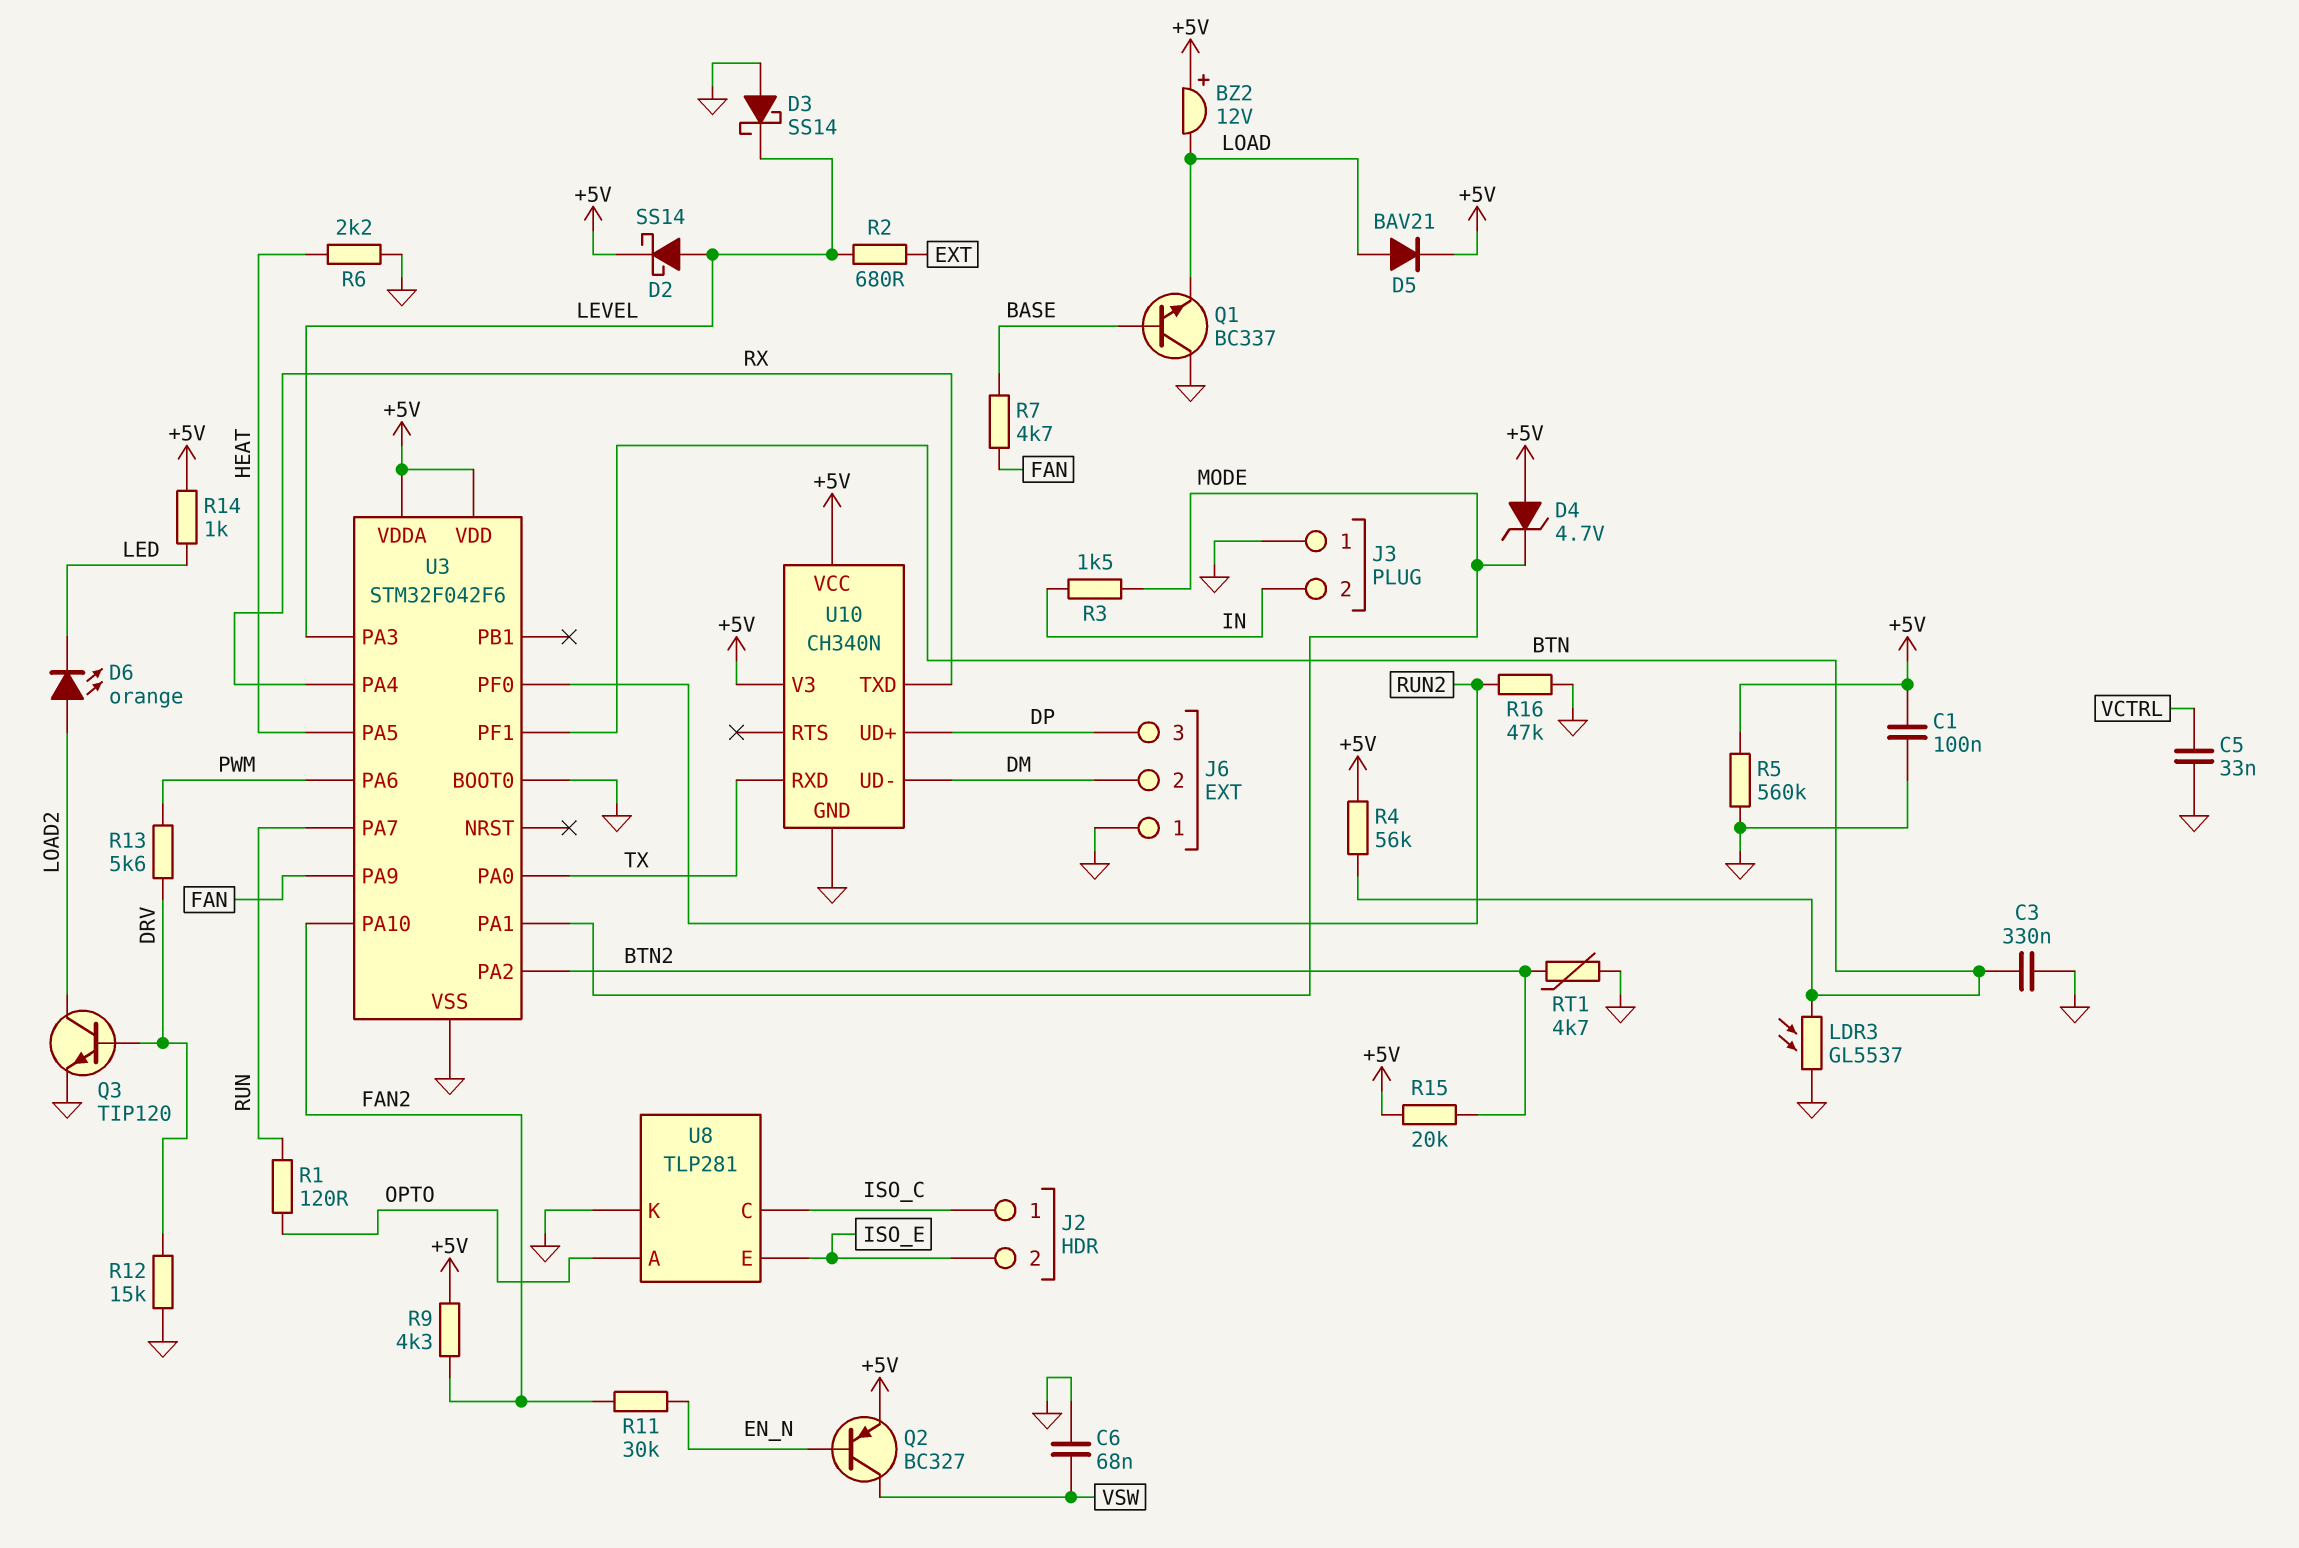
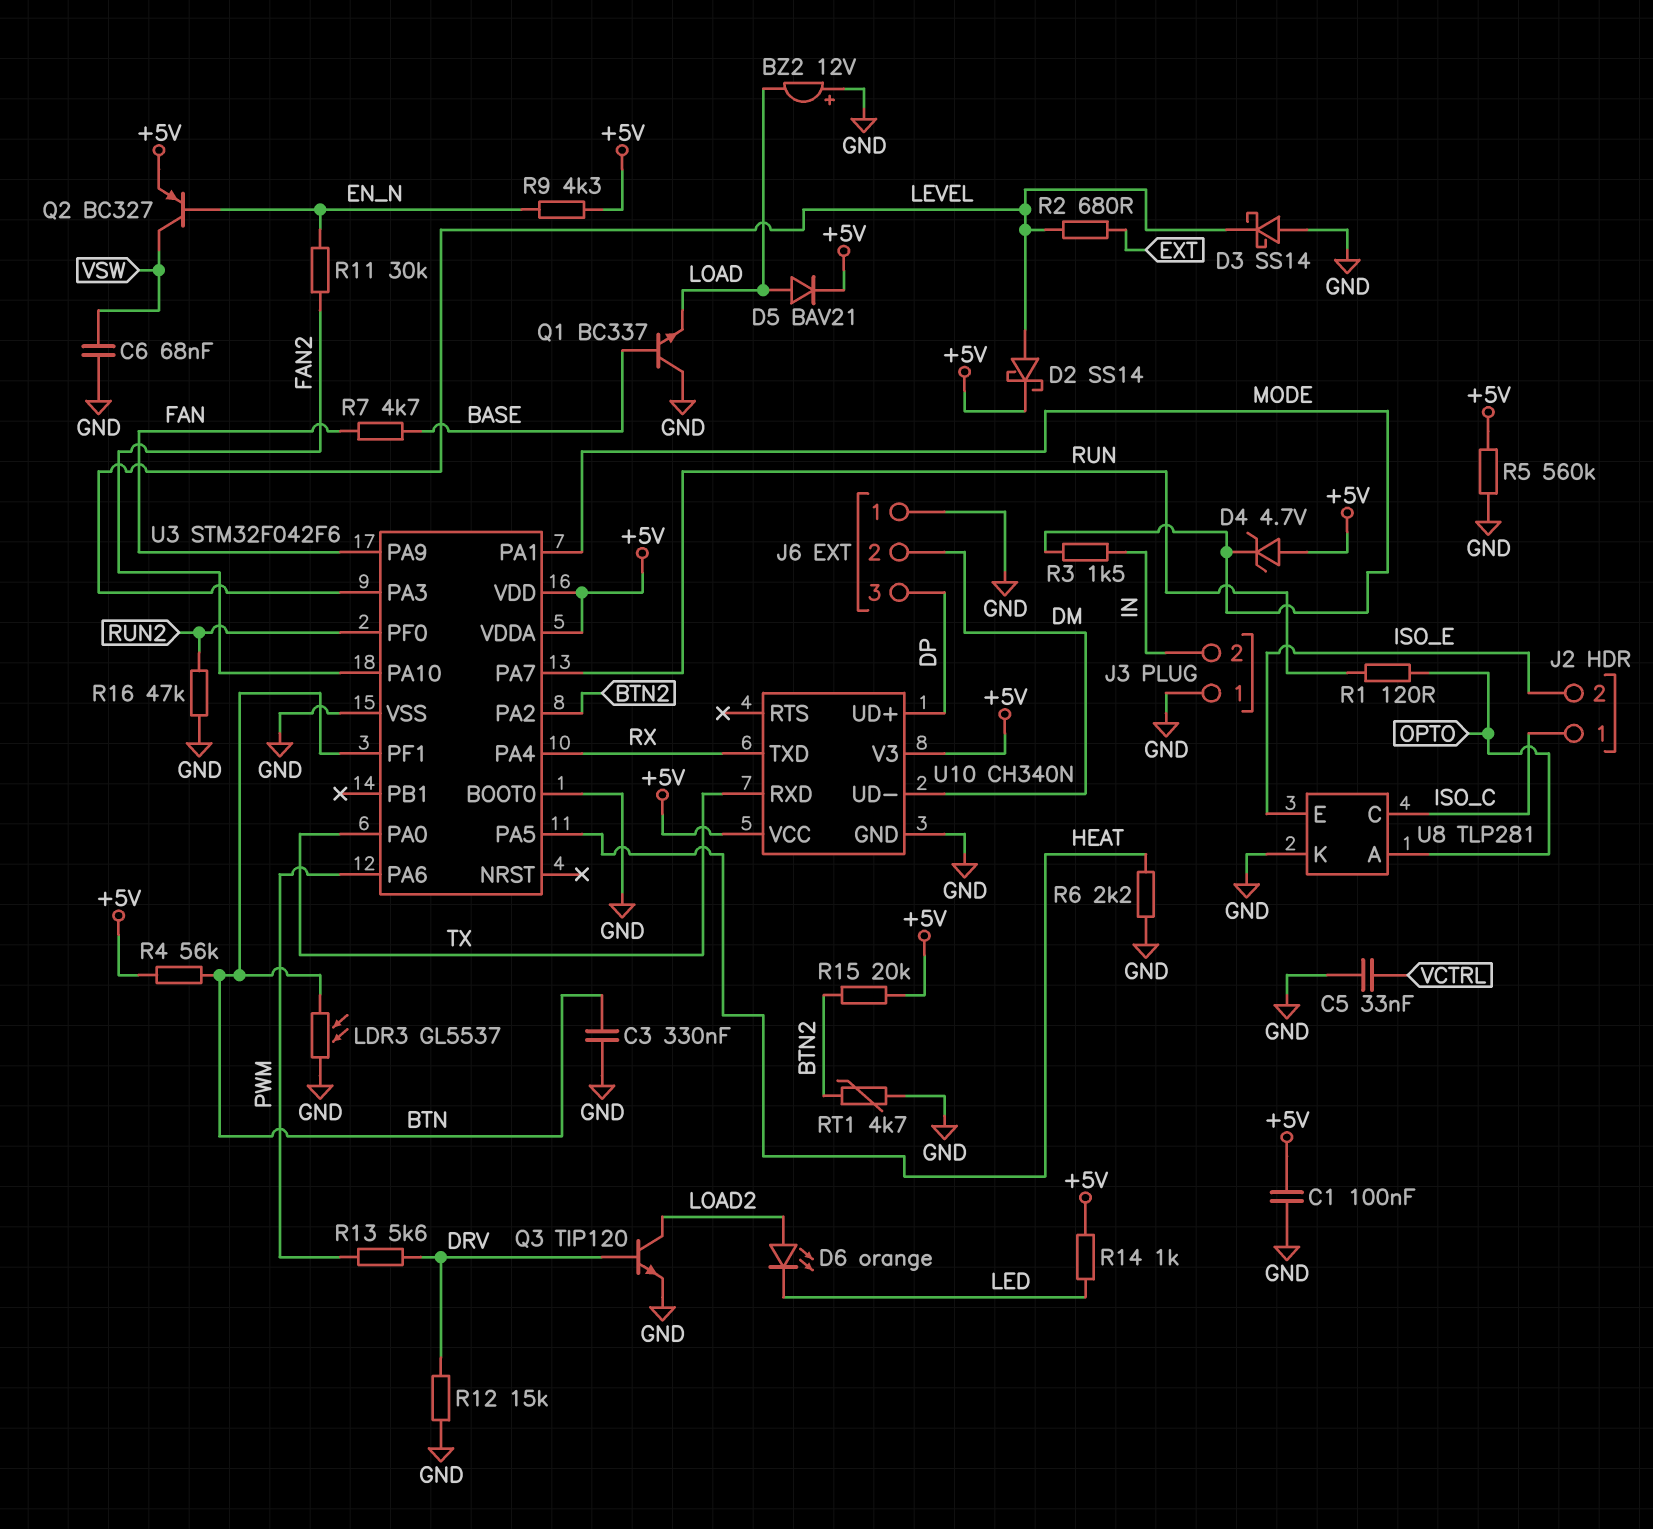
BZ2: buzzer 12V (plus +5V, minus LOAD) -> buzzer 12V (plus GND, minus LOAD)
R9: 4.3k (+5V, FAN2) -> 4.3k (+5V, EN_N)

